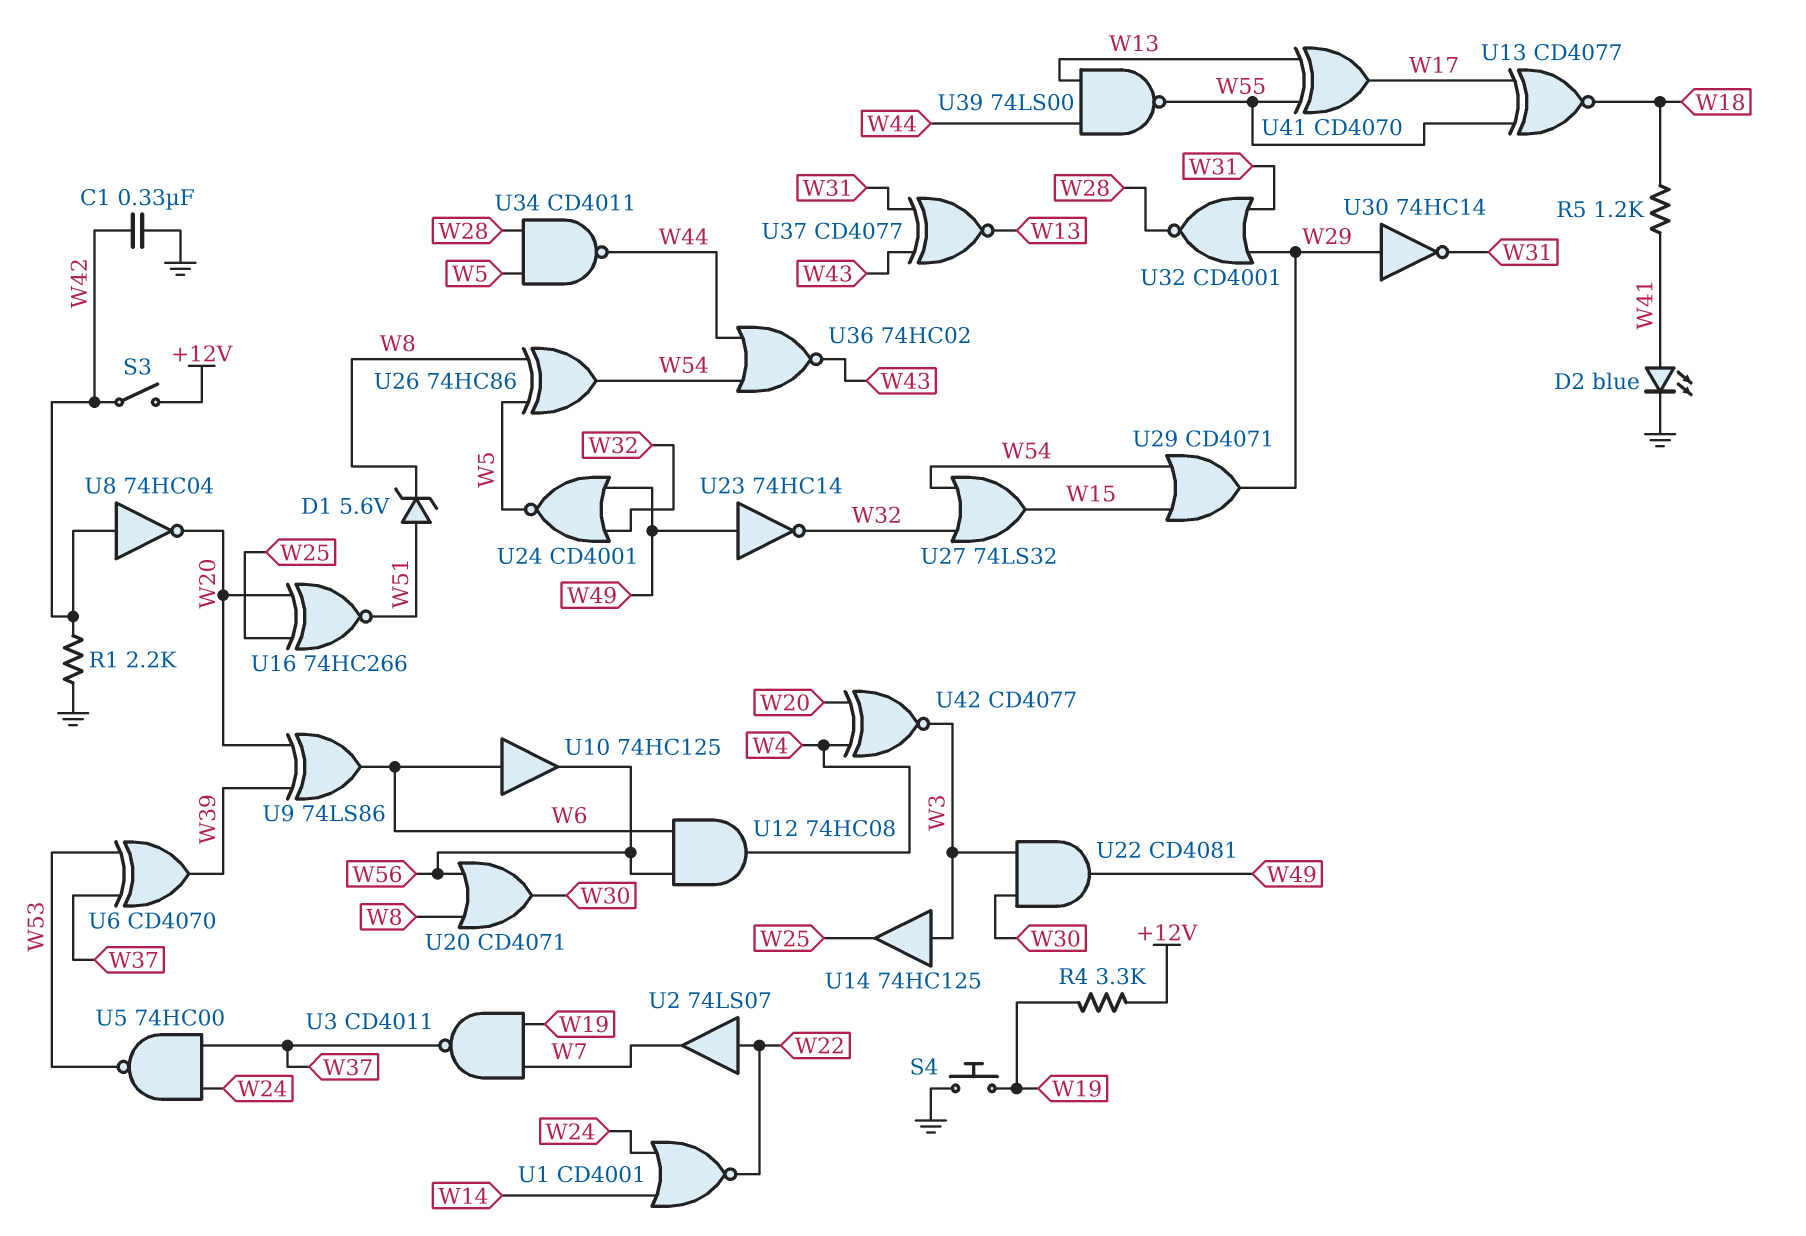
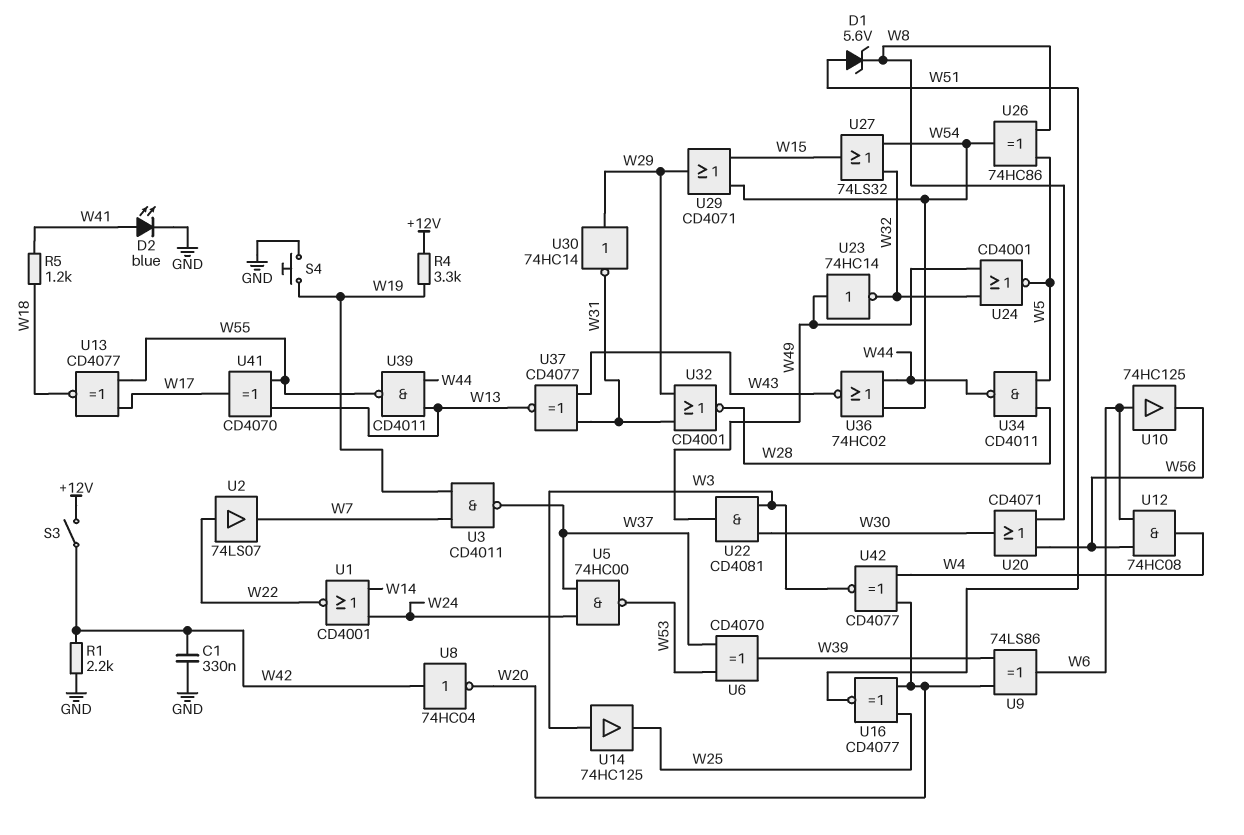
U16: XNOR 74HC266 (in W20, in W25, out W51) -> XNOR CD4077 (in W20, in W25, out W51)
U39: NAND 74LS00 (in W13, in W44, out W55) -> NAND CD4011 (in W13, in W44, out W55)

